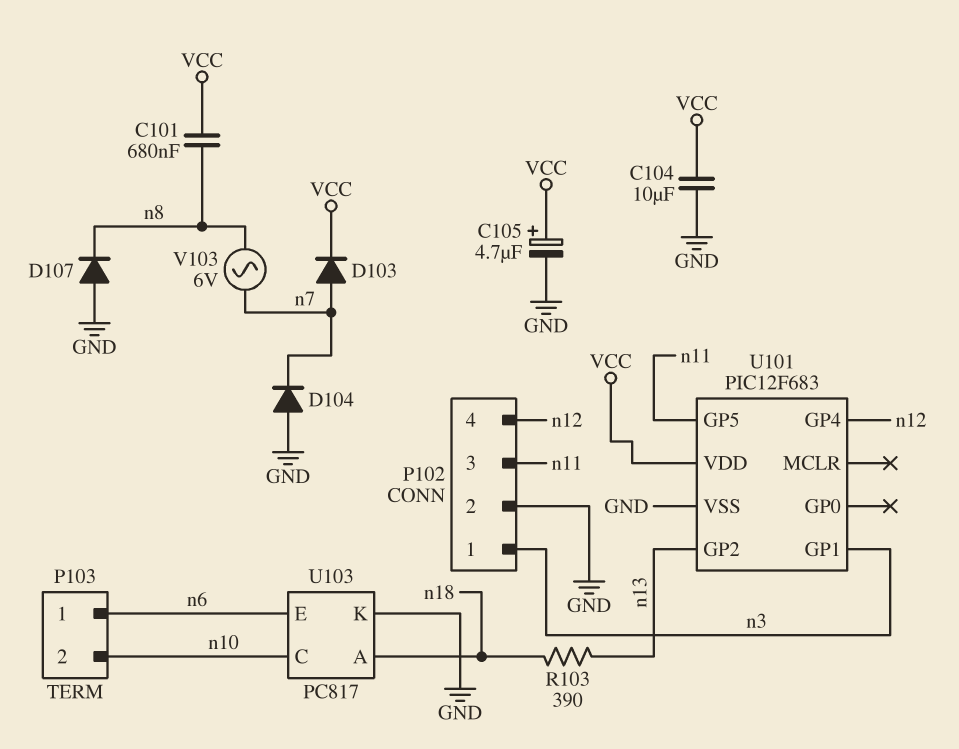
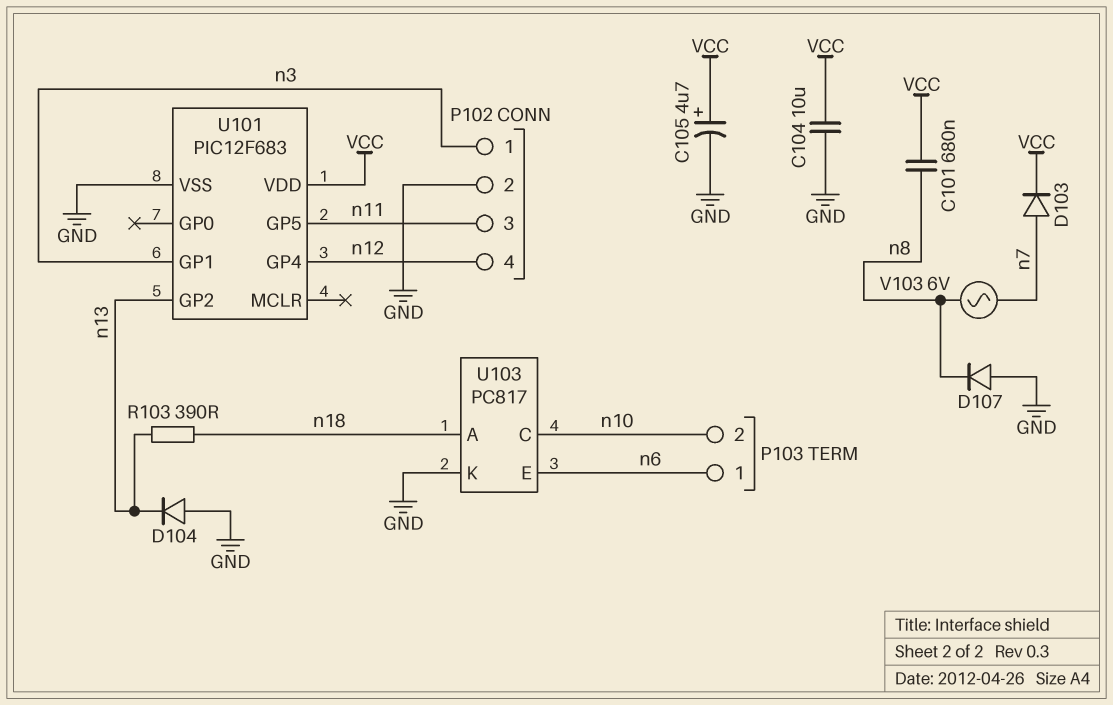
D104: diode (A GND, K n7) -> diode (A GND, K n13)

